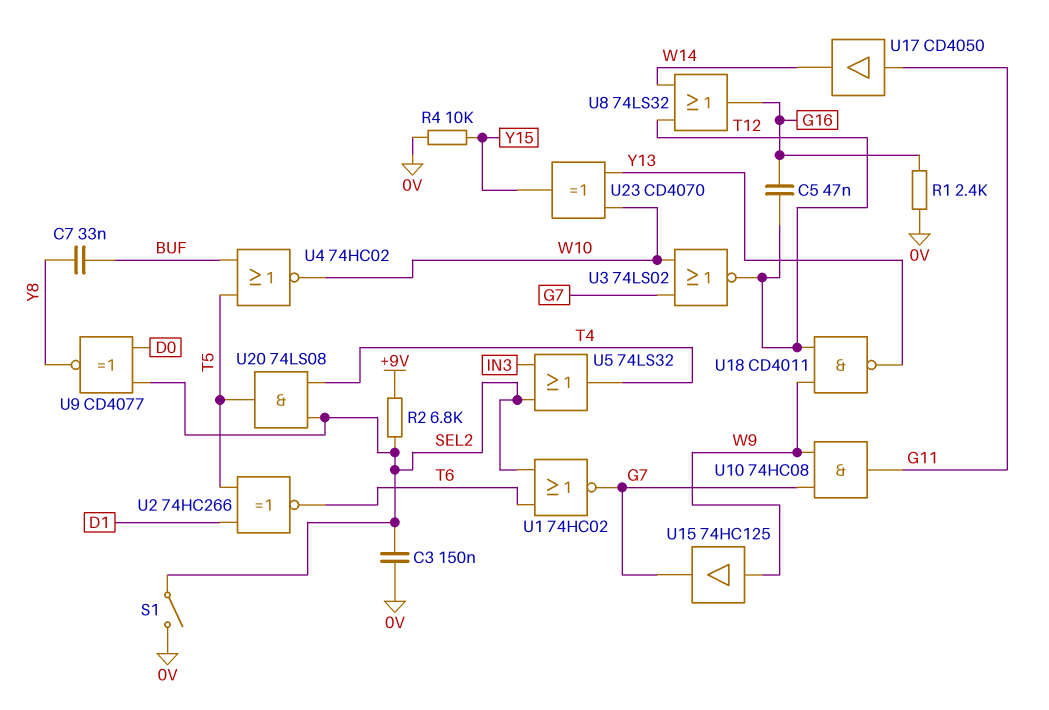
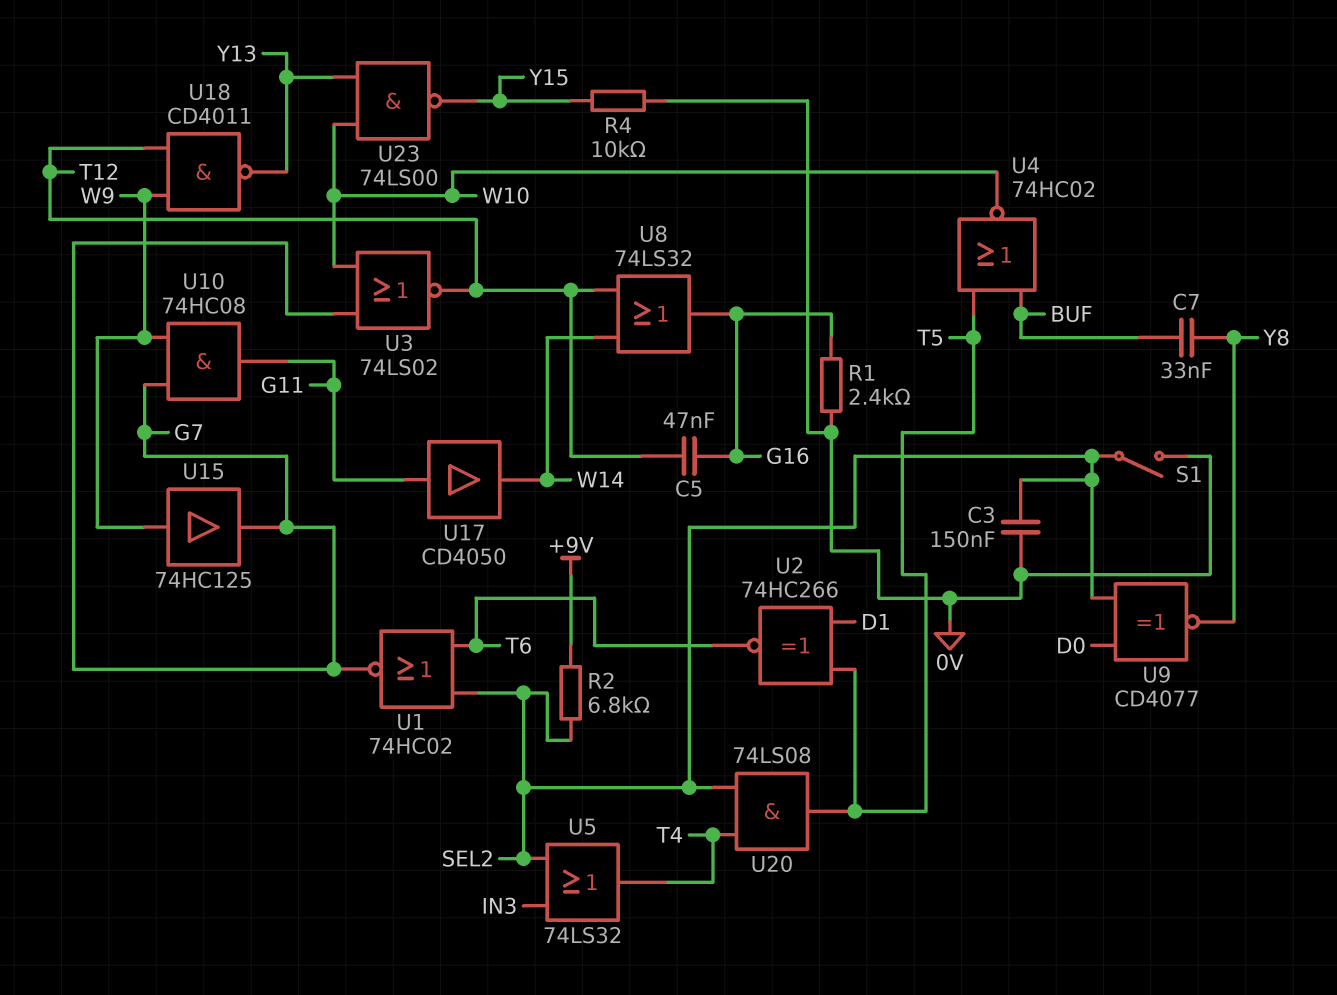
U23: XOR CD4070 (in W10, in Y13, out Y15) -> NAND 74LS00 (in W10, in Y13, out Y15)

